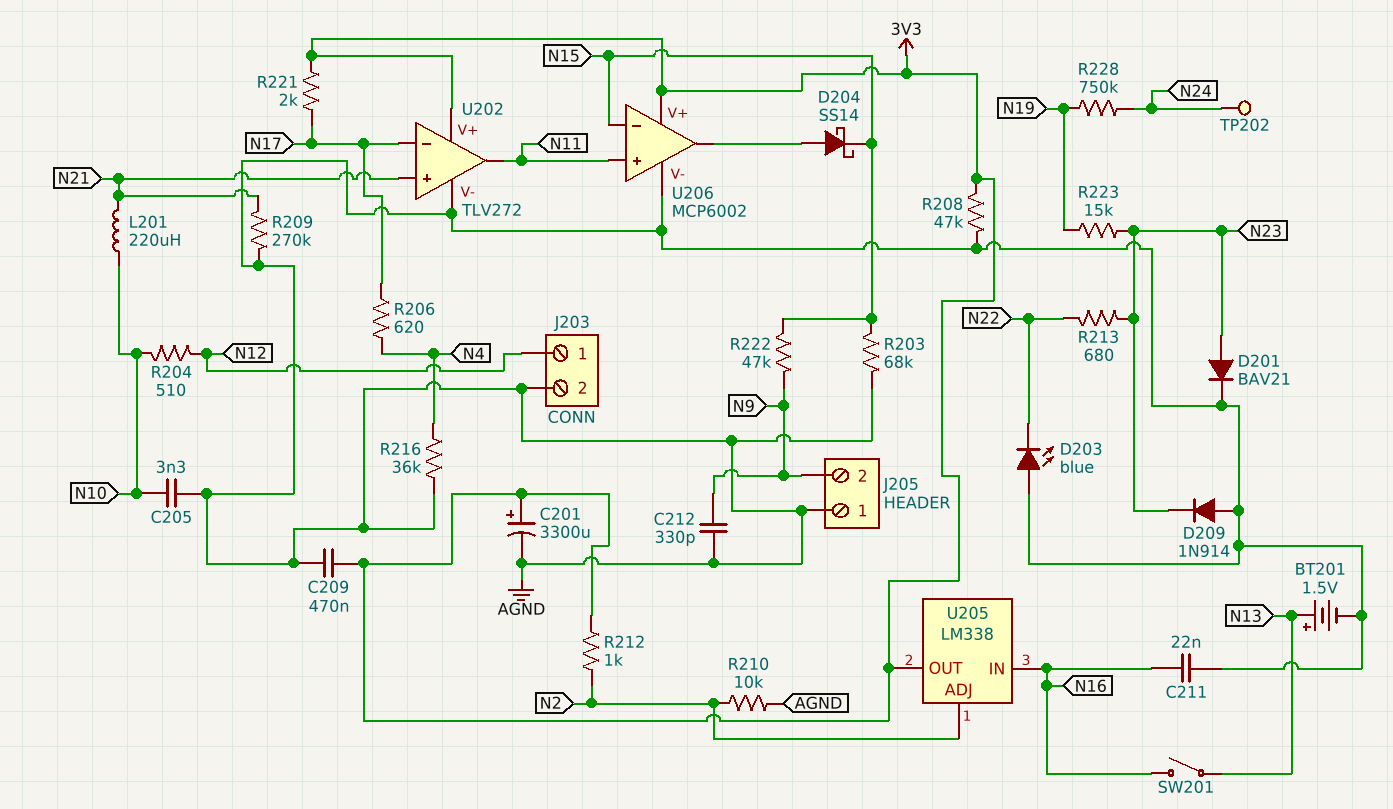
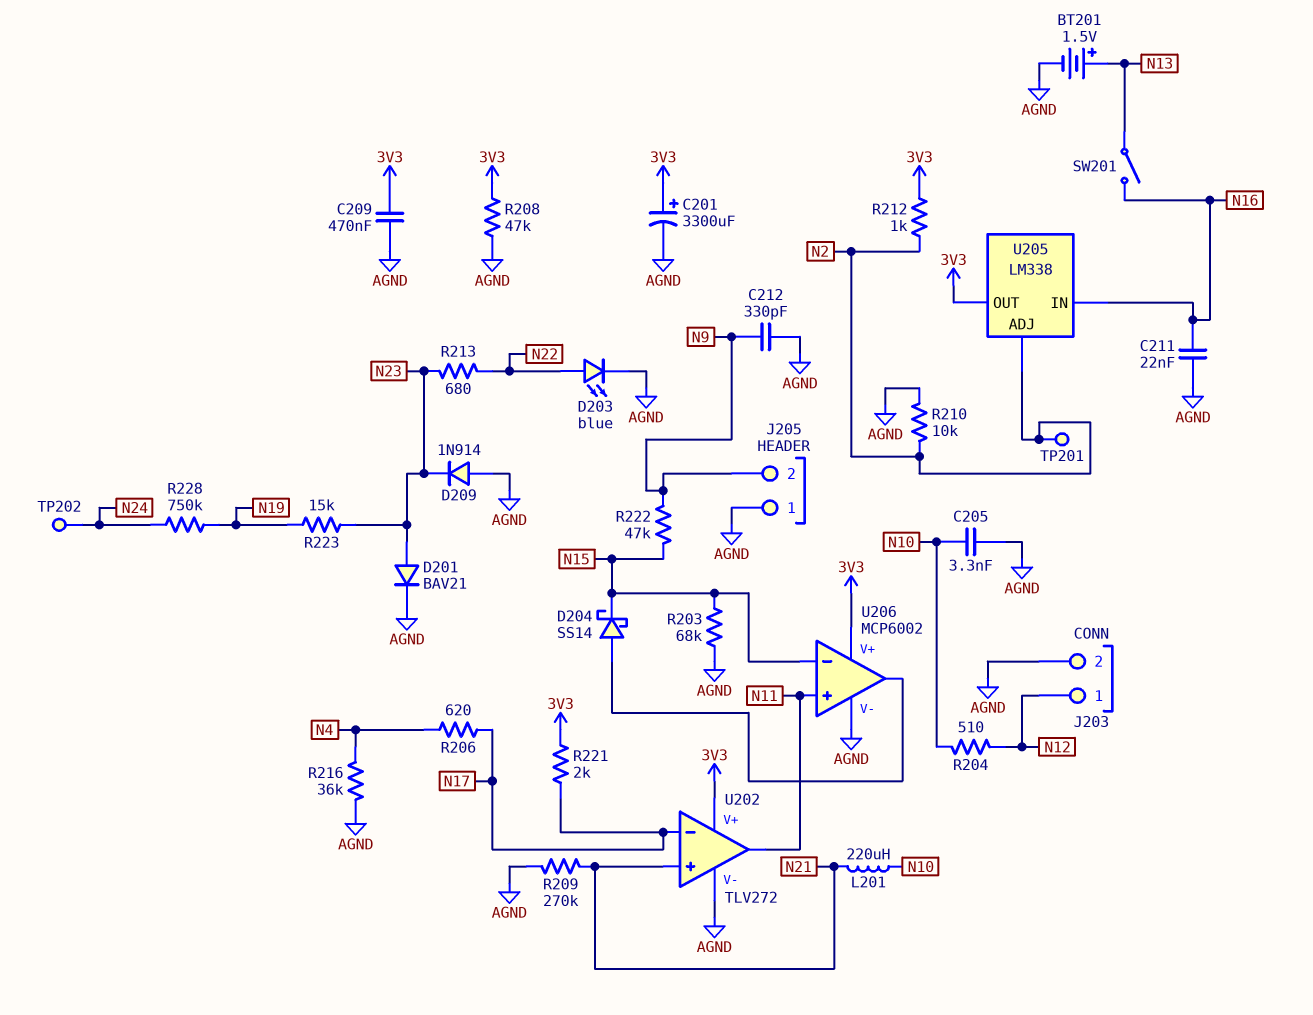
D203: LED blue (A AGND, K N22) -> LED blue (A N22, K AGND)
TP201: none -> test point (N2)

